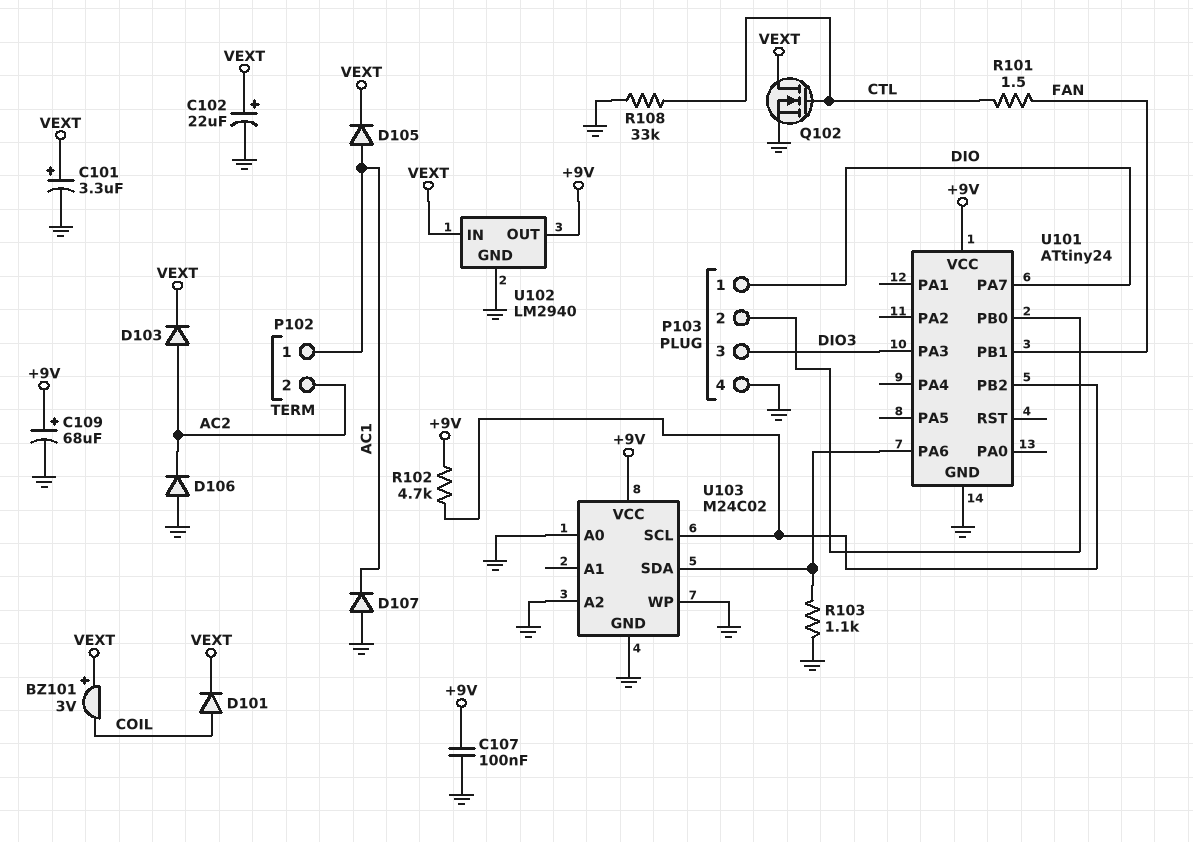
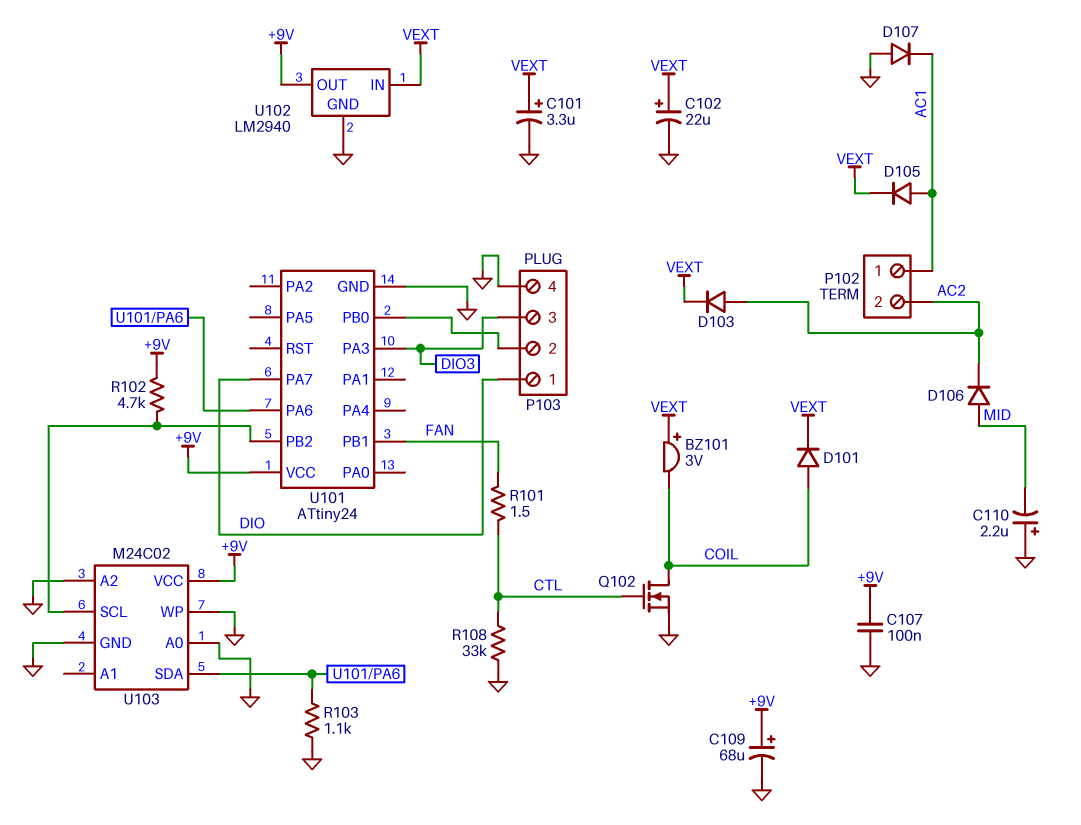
C110: none -> 2.2uF (plus GND, minus MID)
D106: diode (A GND, K AC2) -> diode (A MID, K AC2)
Q102: NMOS (G CTL, D VEXT, S GND) -> NMOS (G CTL, D COIL, S GND)

